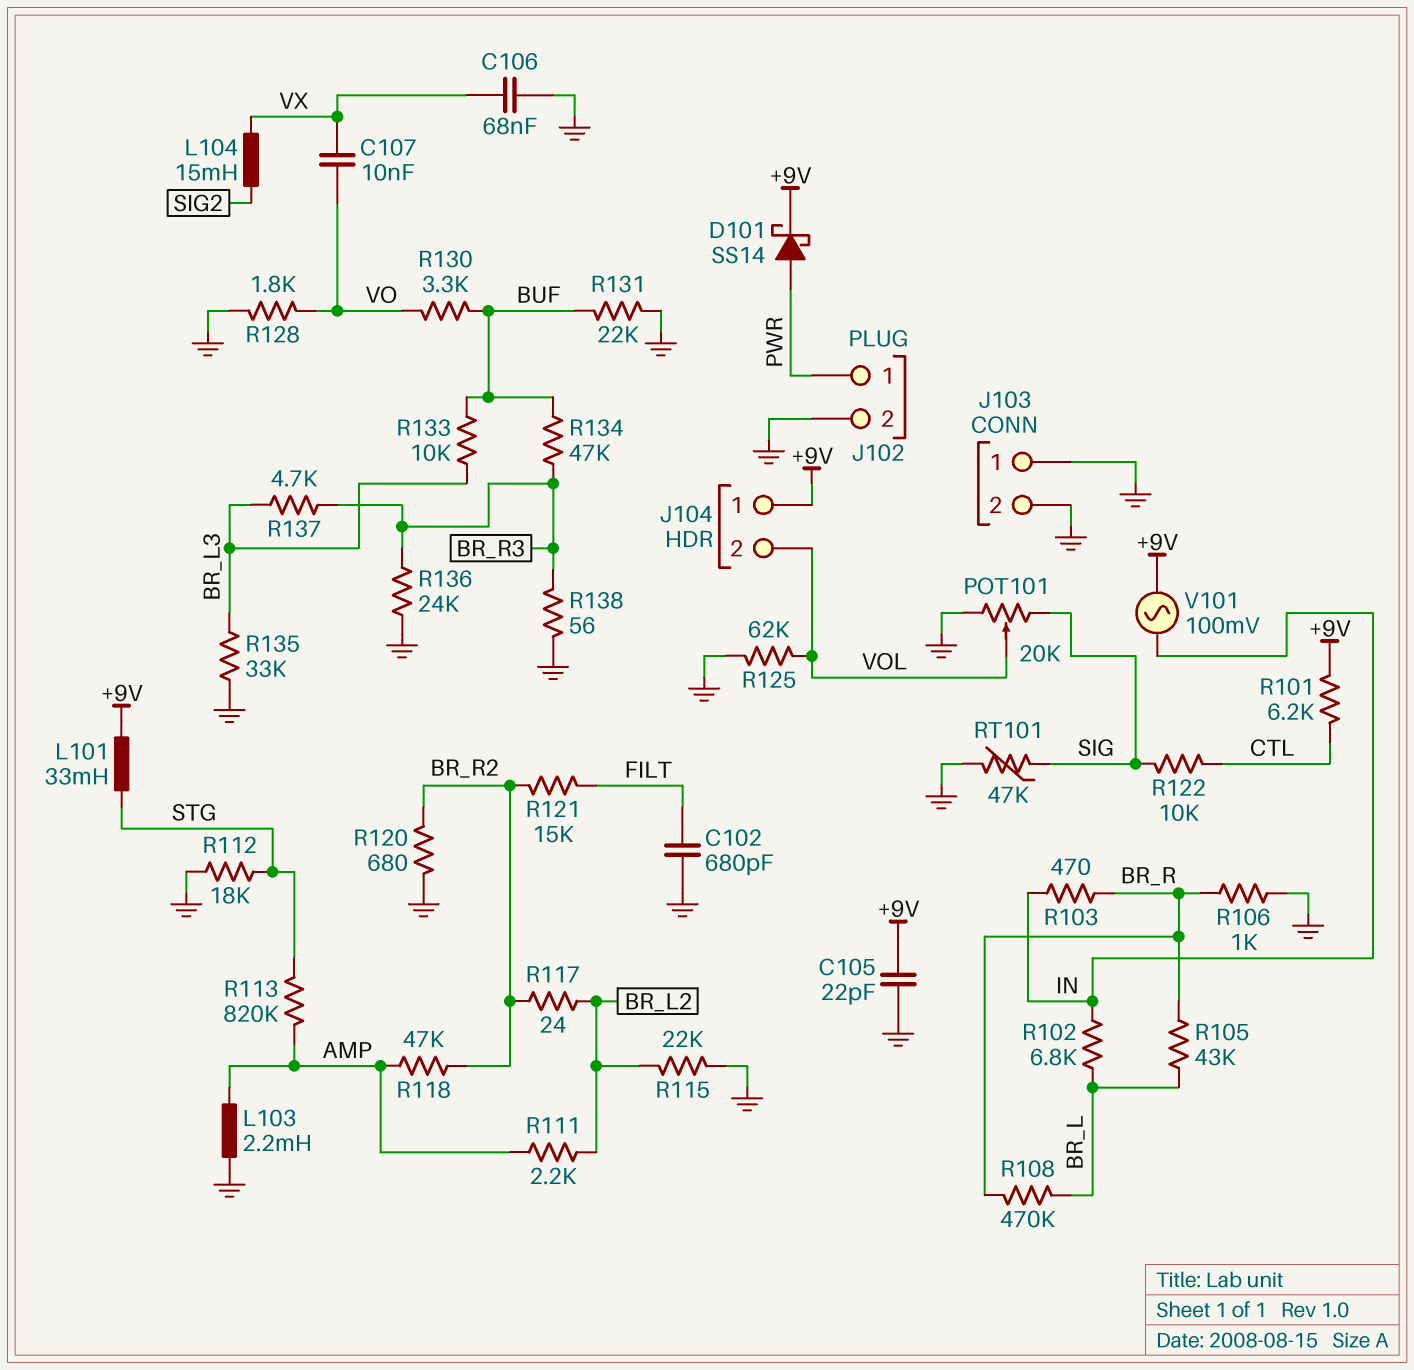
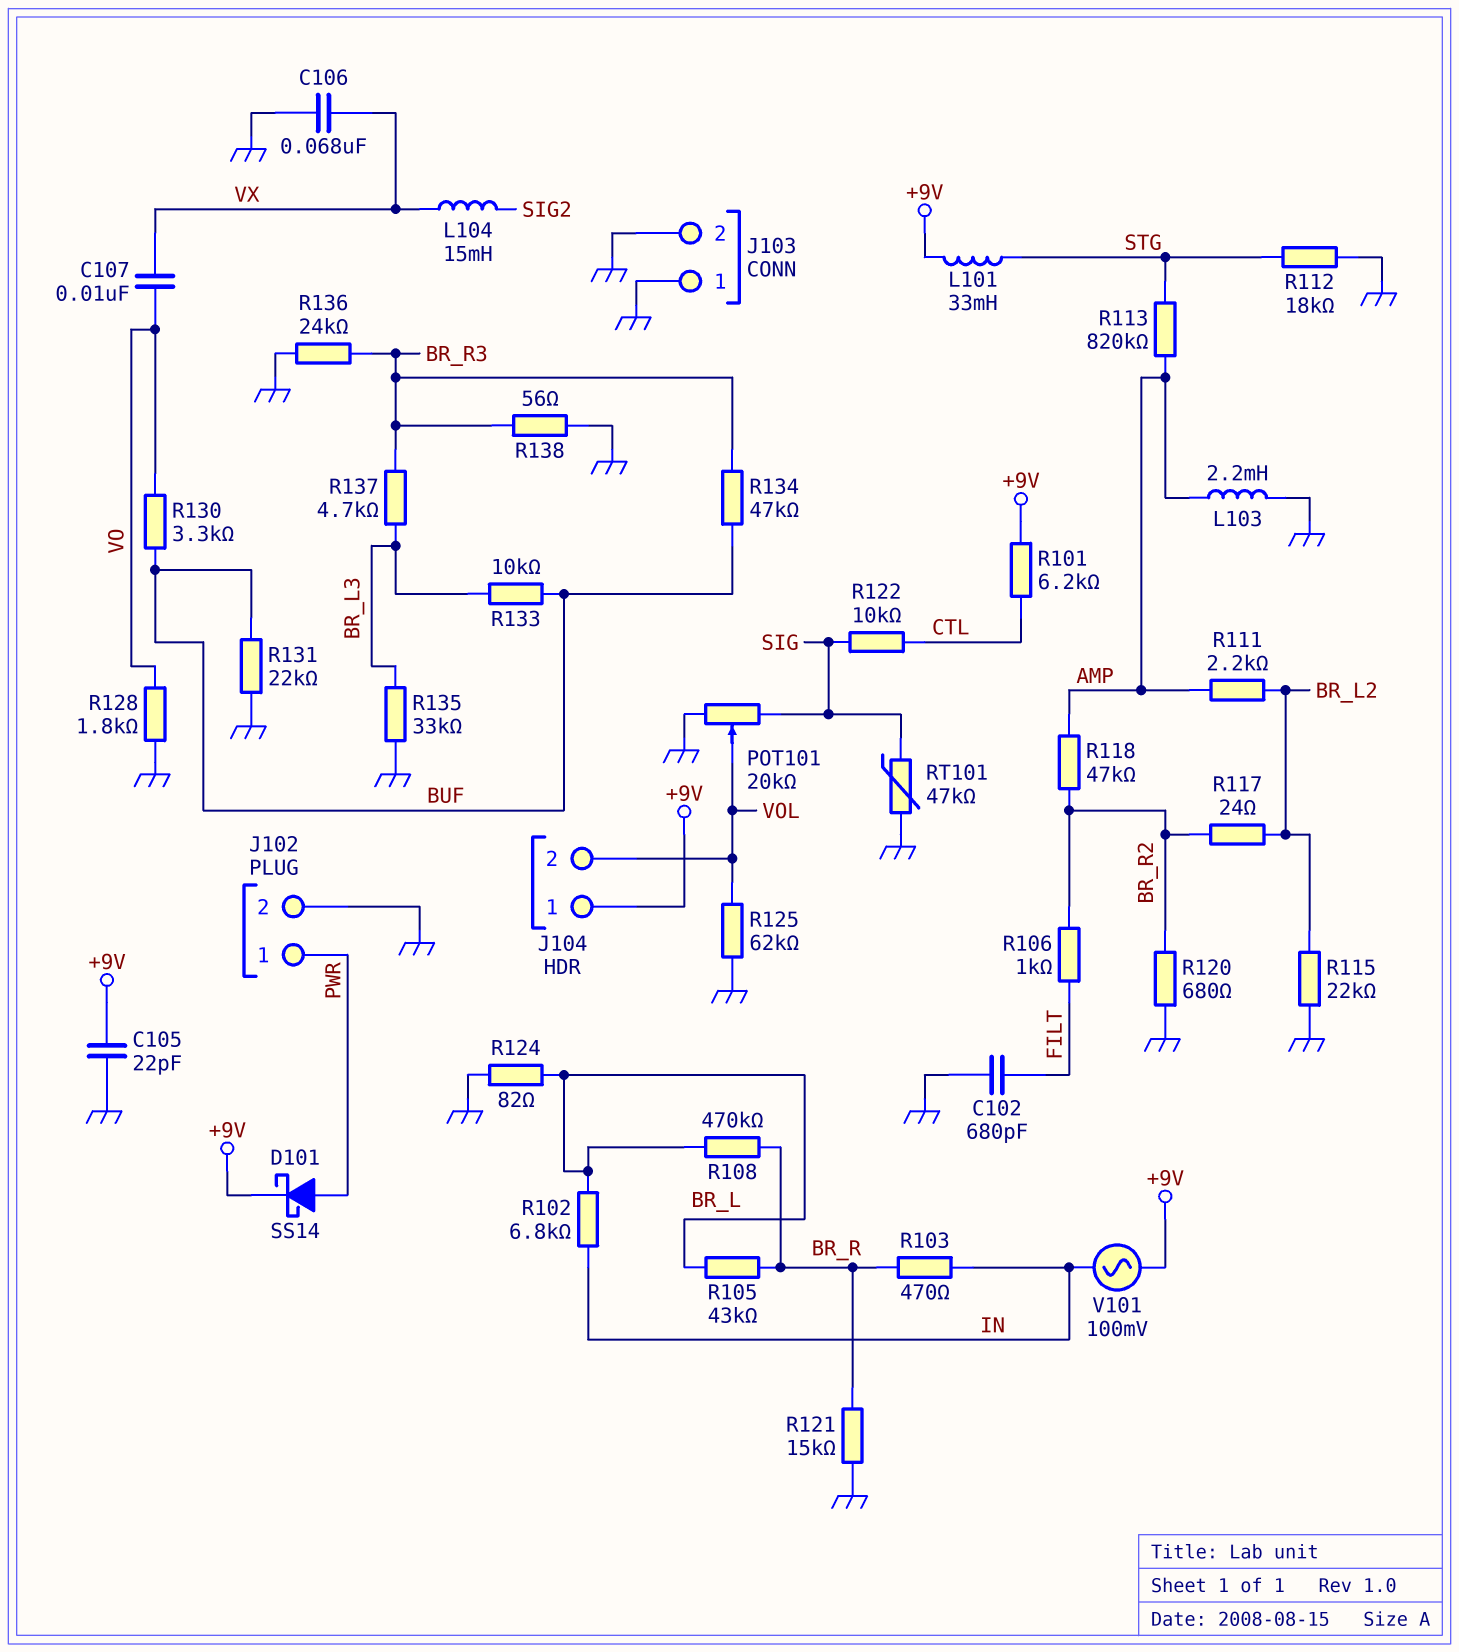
R106: 1k (BR_R, GND) -> 1k (BR_R2, FILT)
R121: 15k (BR_R2, FILT) -> 15k (BR_R, GND)
R124: none -> 82 (BR_L, GND)

